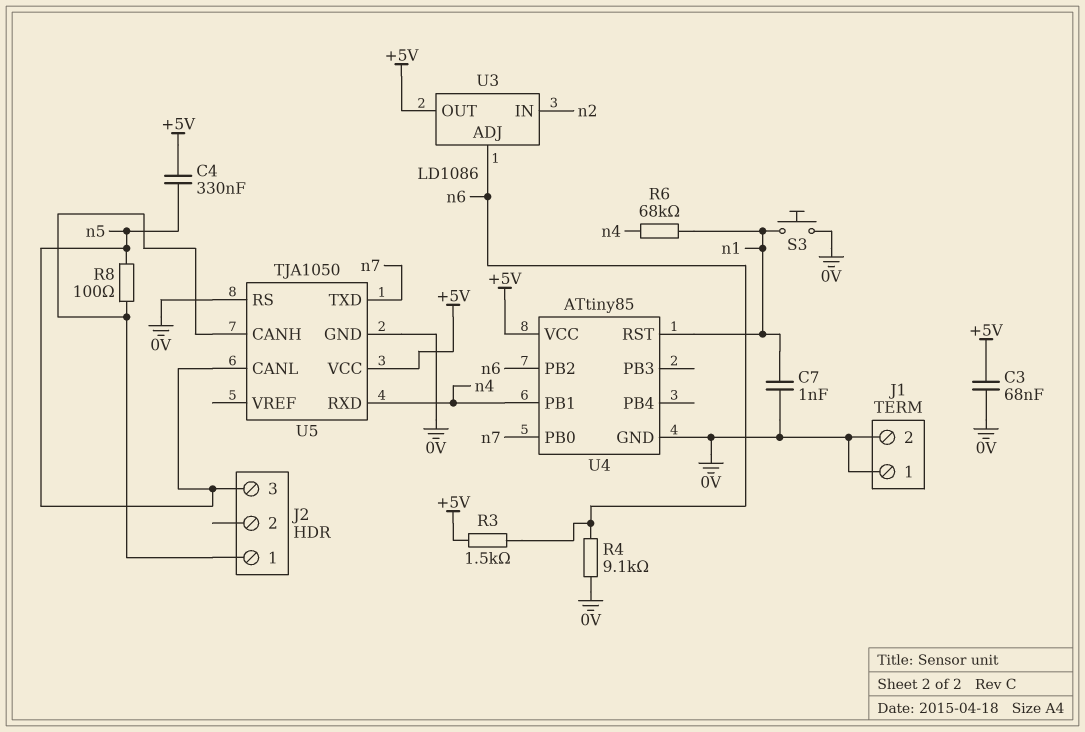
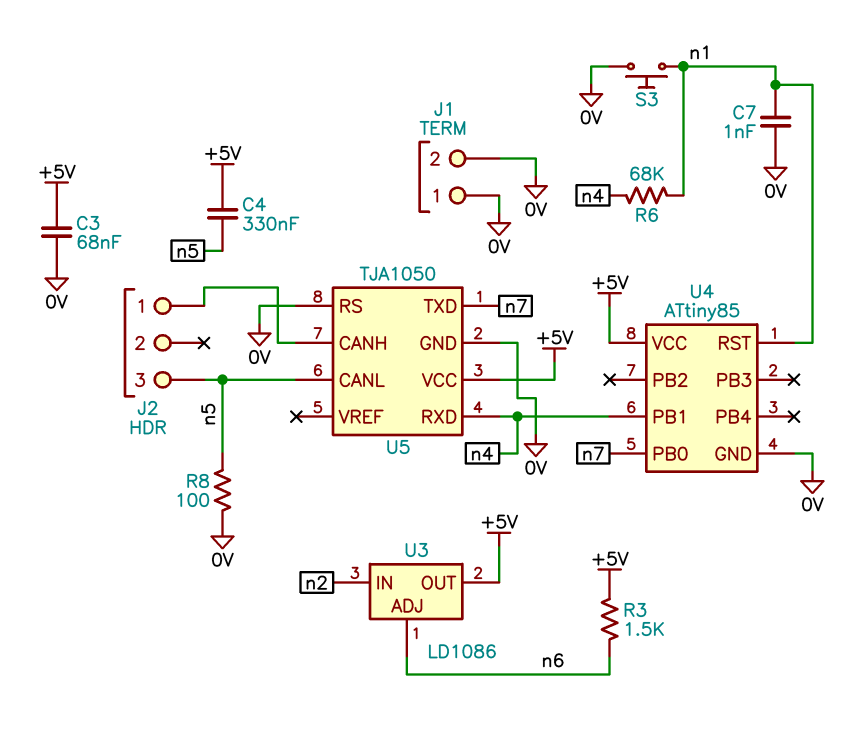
R4: 9.1k (0V, n6) -> none
R8: 100 (J2/1, n5) -> 100 (0V, n5)
U4 pin PB2: n6 -> none

